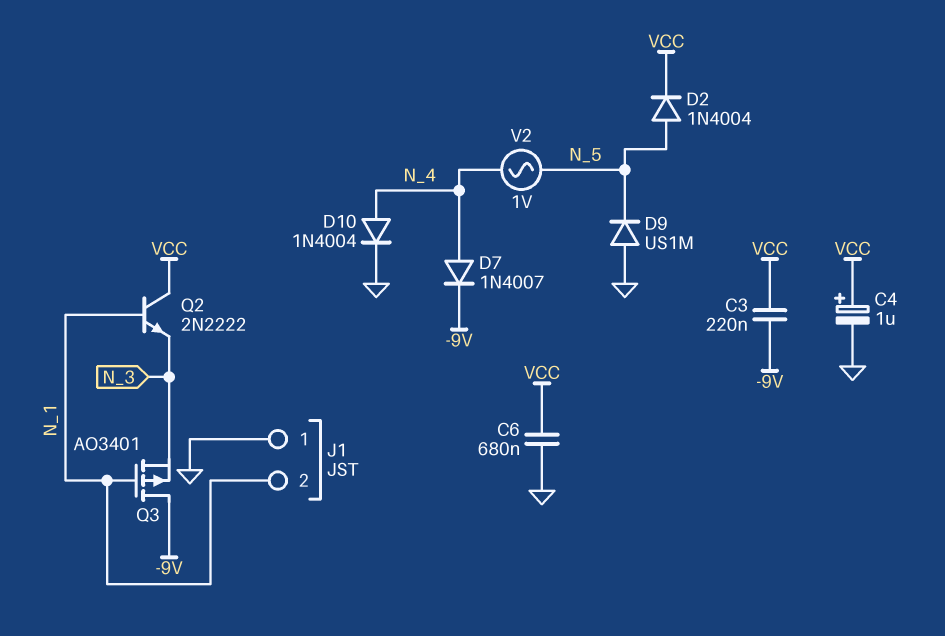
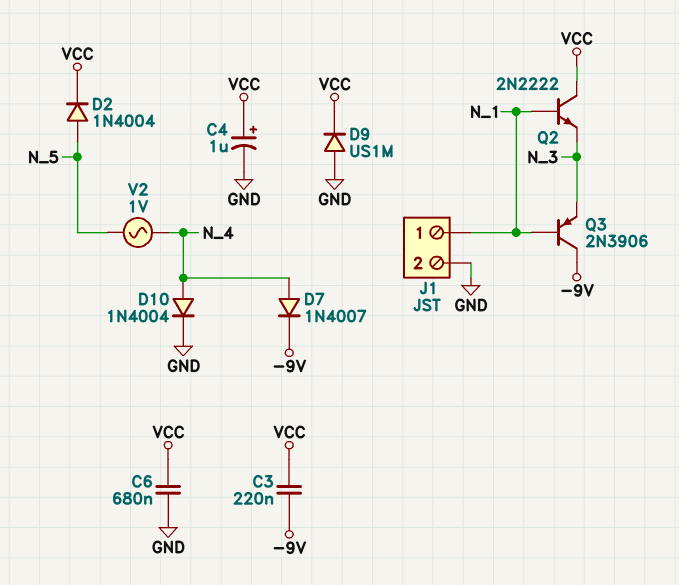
D9: diode US1M (A GND, K N_5) -> diode US1M (A GND, K VCC)
J1 pin 1: GND -> N_1
J1 pin 2: N_1 -> GND
Q3: PMOS AO3401 (G N_1, D -9V, S N_3) -> PNP 2N3906 (B N_1, C -9V, E N_3)

